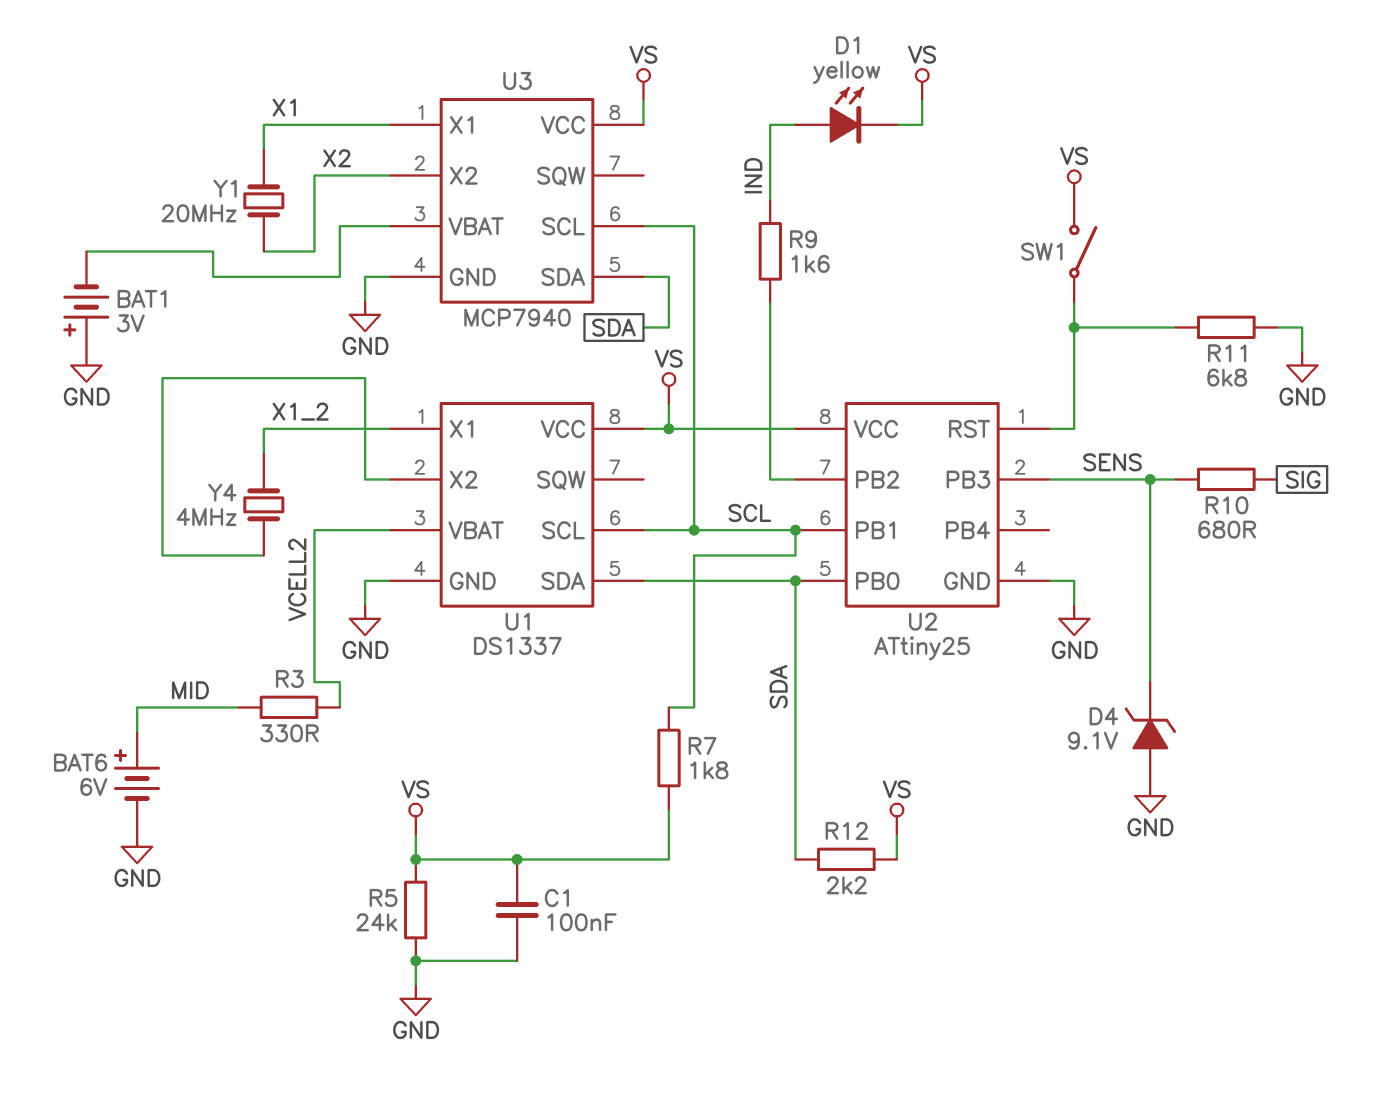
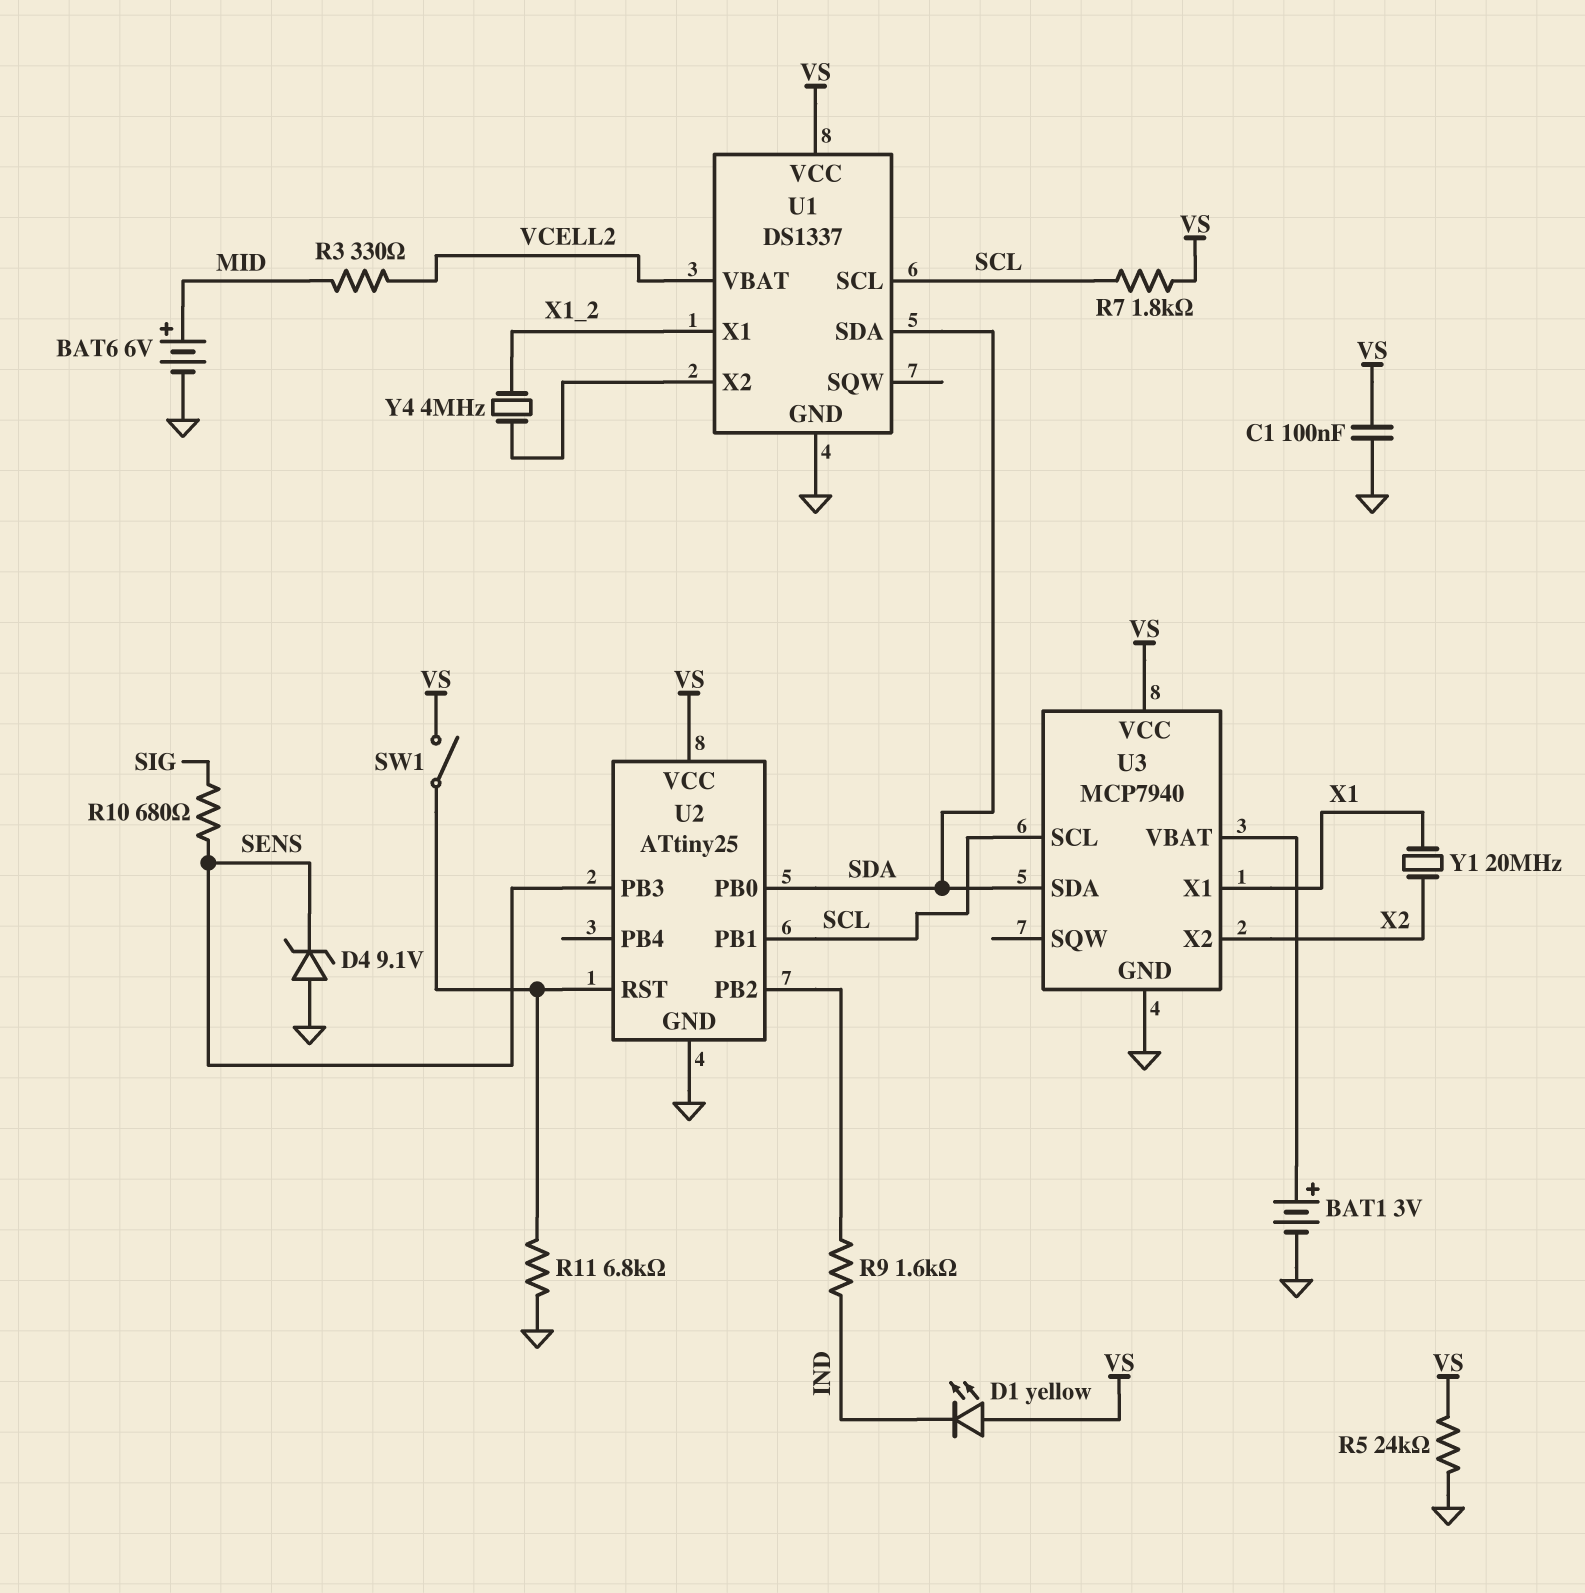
BAT1: 3V (plus GND, minus U3/VBAT) -> 3V (plus U3/VBAT, minus GND)
D1: LED yellow (A IND, K VS) -> LED yellow (A VS, K IND)
R12: 2.2k (SDA, VS) -> none

